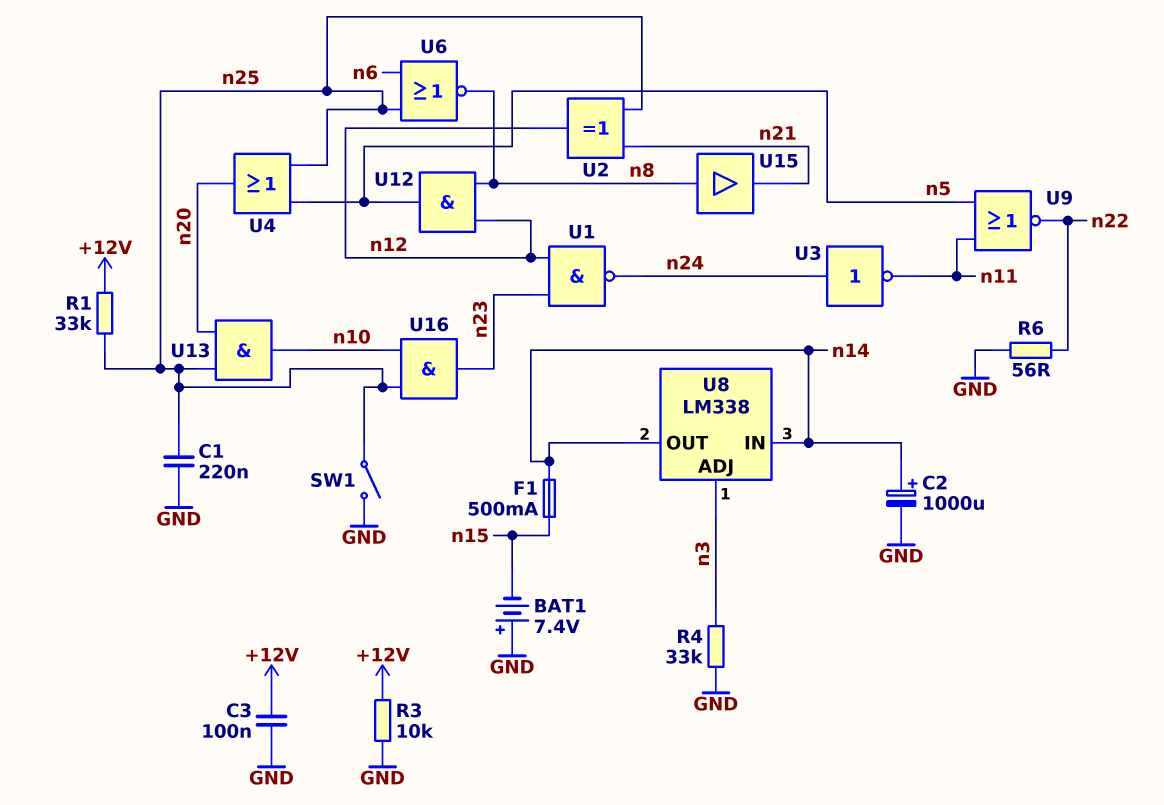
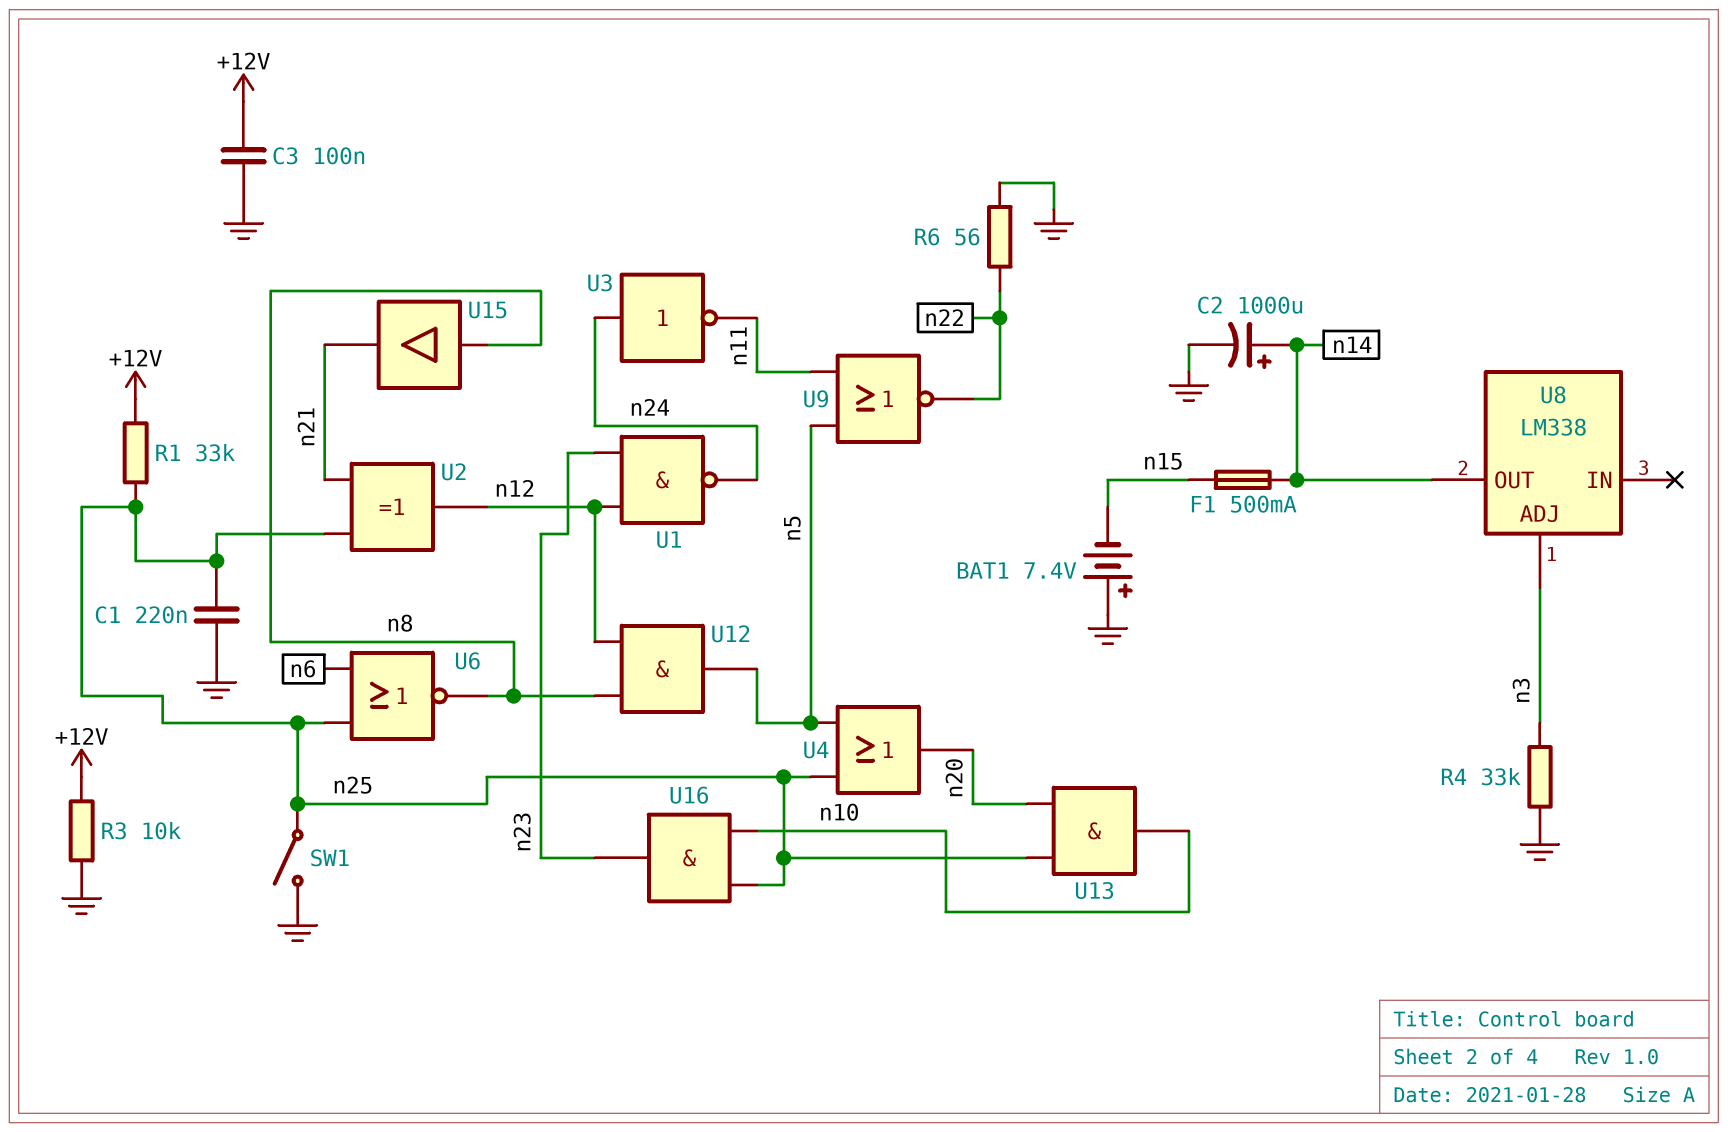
U8 pin IN: n14 -> none

